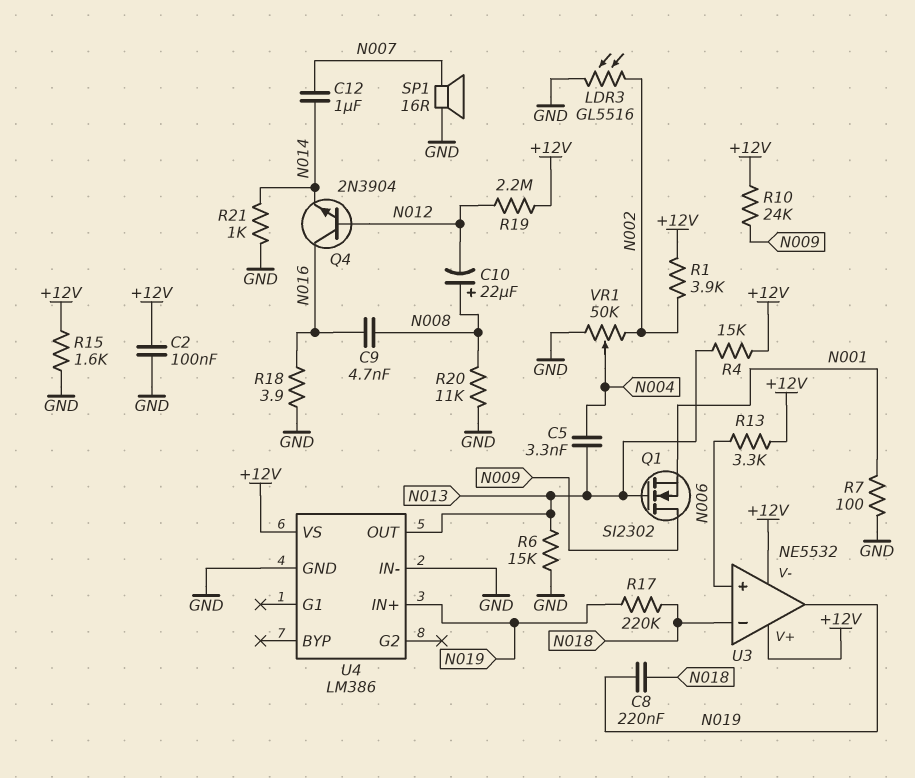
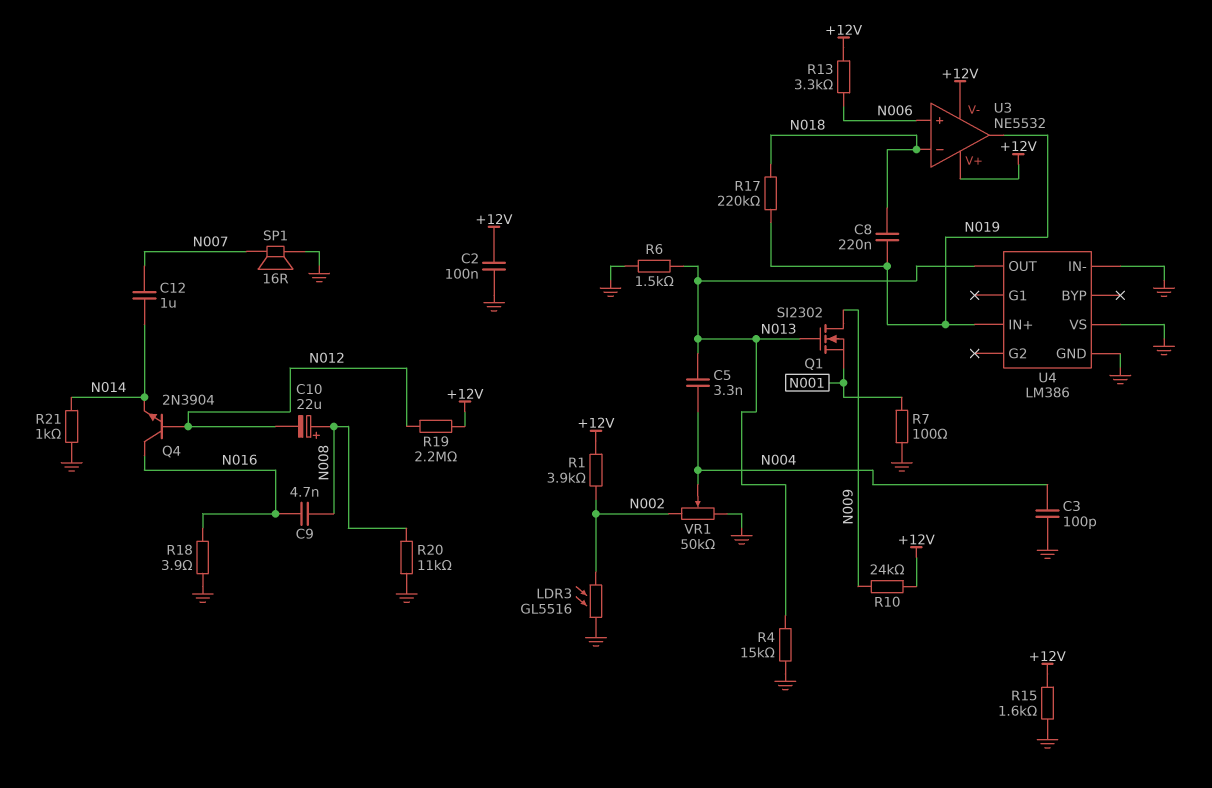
C3: none -> 100pF (GND, N004)
R4: 15k (+12V, N013) -> 15k (GND, N013)
R6: 15k (GND, N013) -> 1.5k (GND, N013)
U4 pin VS: +12V -> GND

